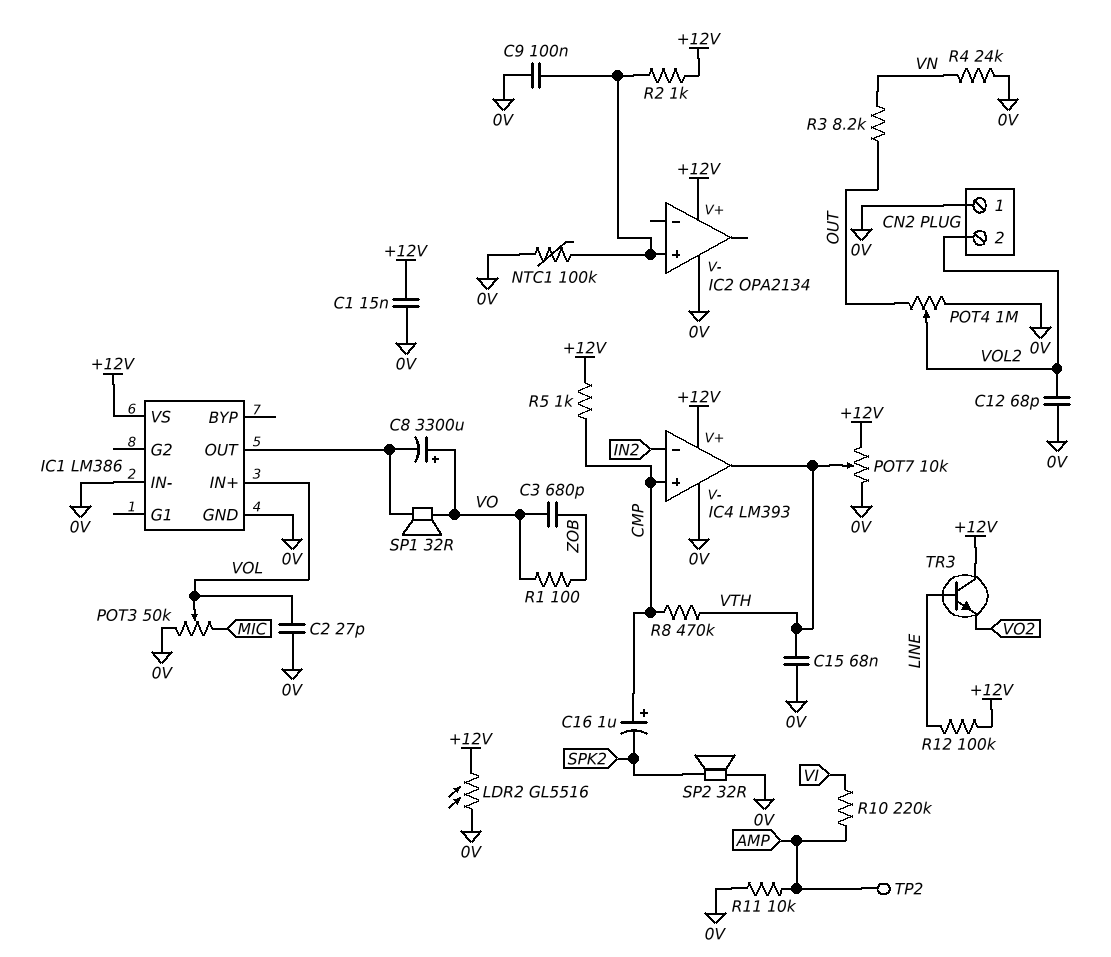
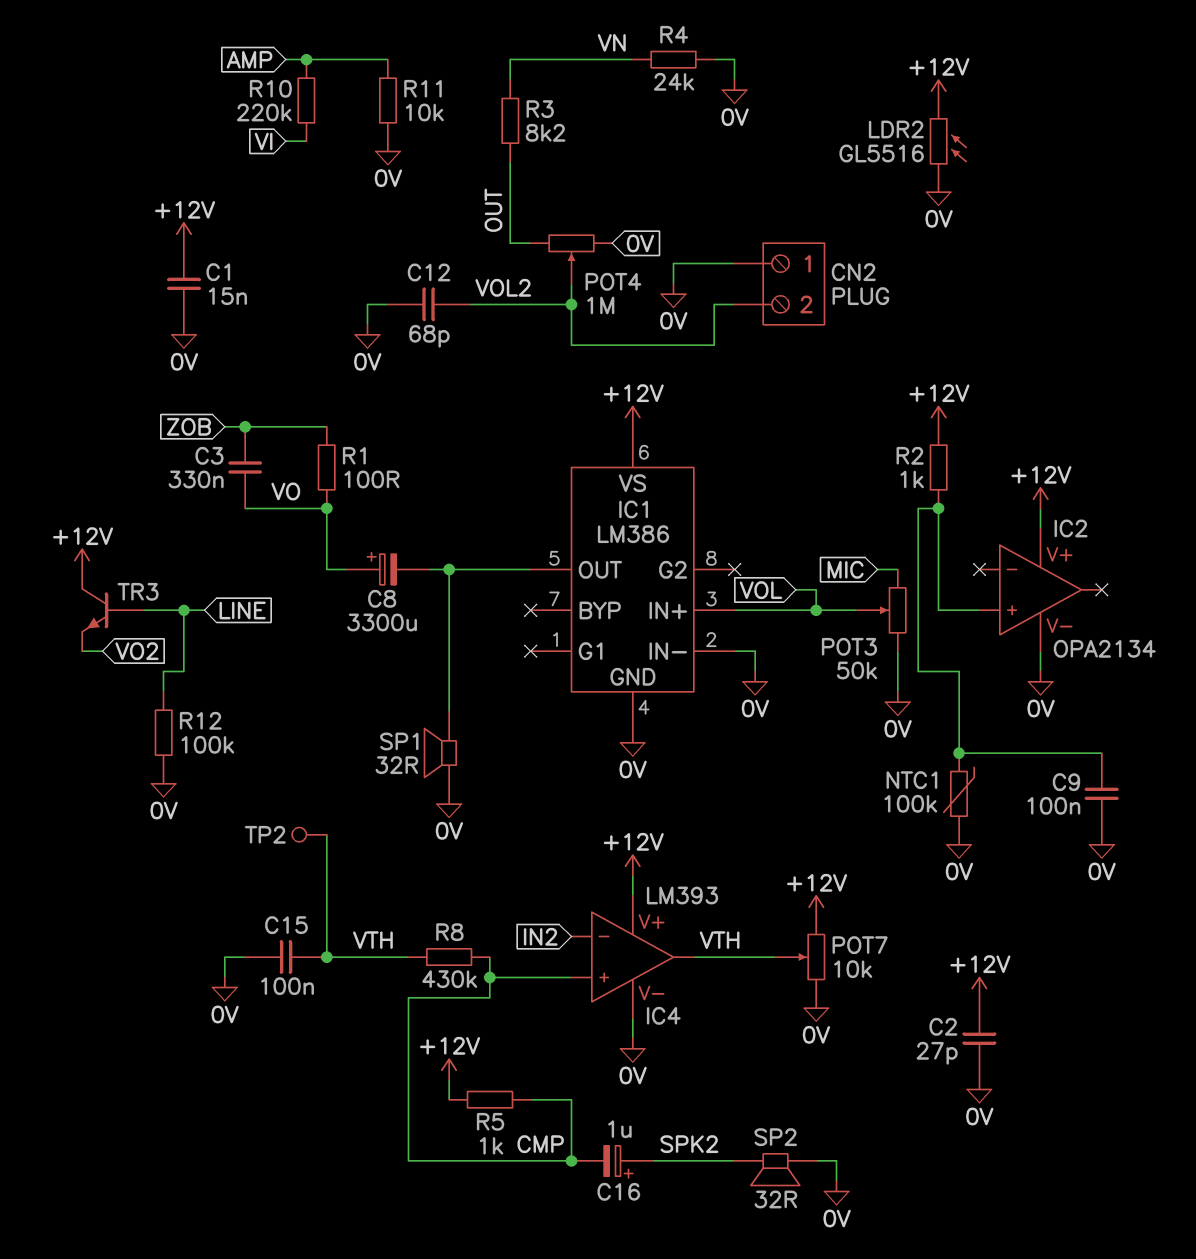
C2: 27pF (0V, VOL) -> 27pF (+12V, 0V)
C3: 680pF (VO, ZOB) -> 330nF (VO, ZOB)
C15: 68nF (0V, VTH) -> 100nF (0V, VTH)
C16: 1uF (plus CMP, minus SPK2) -> 1uF (plus SPK2, minus CMP)
R8: 470k (CMP, VTH) -> 430k (CMP, VTH)
R12: 100k (+12V, LINE) -> 100k (0V, LINE)
SP1: speaker 32R (IC1/OUT, VO) -> speaker 32R (0V, IC1/OUT)
TP2: test point (AMP) -> test point (VTH)

